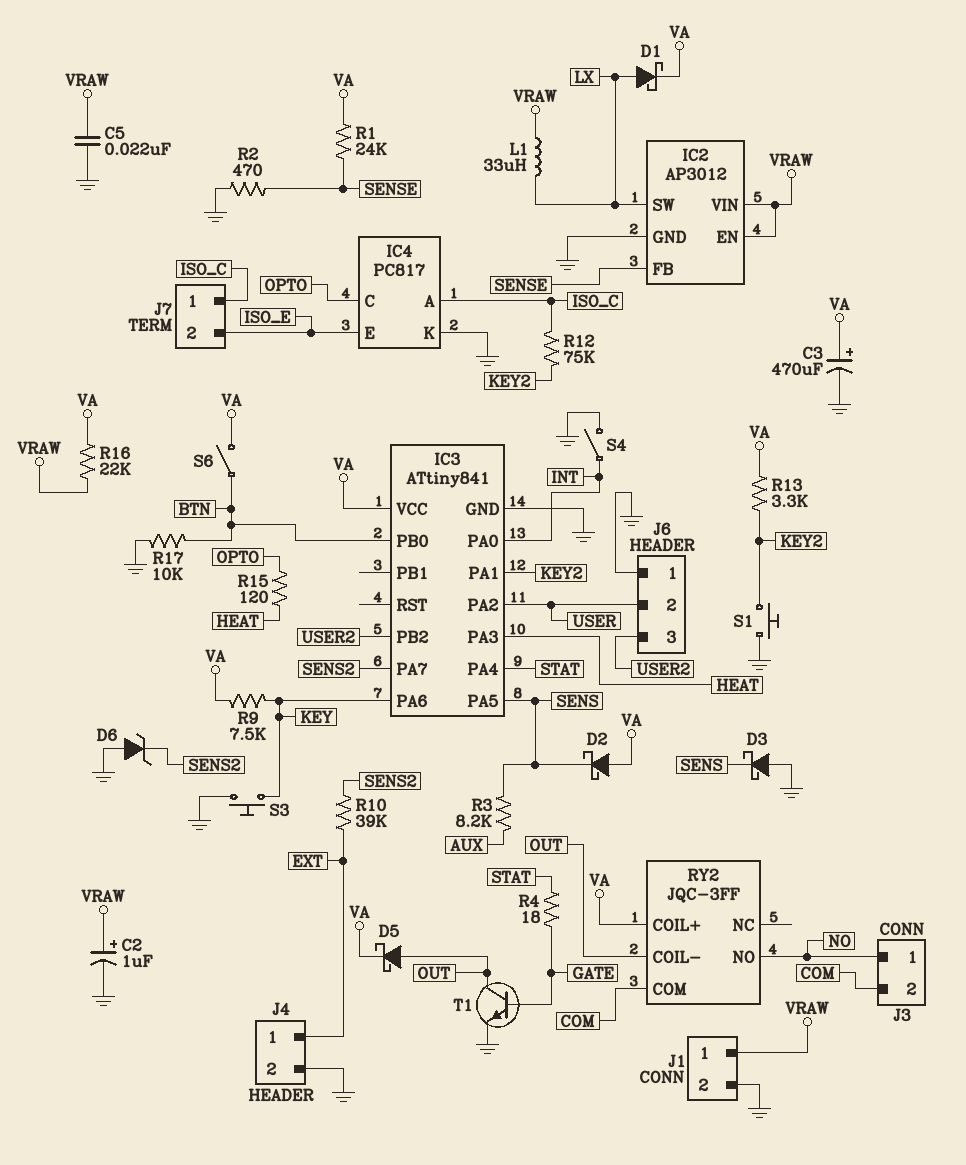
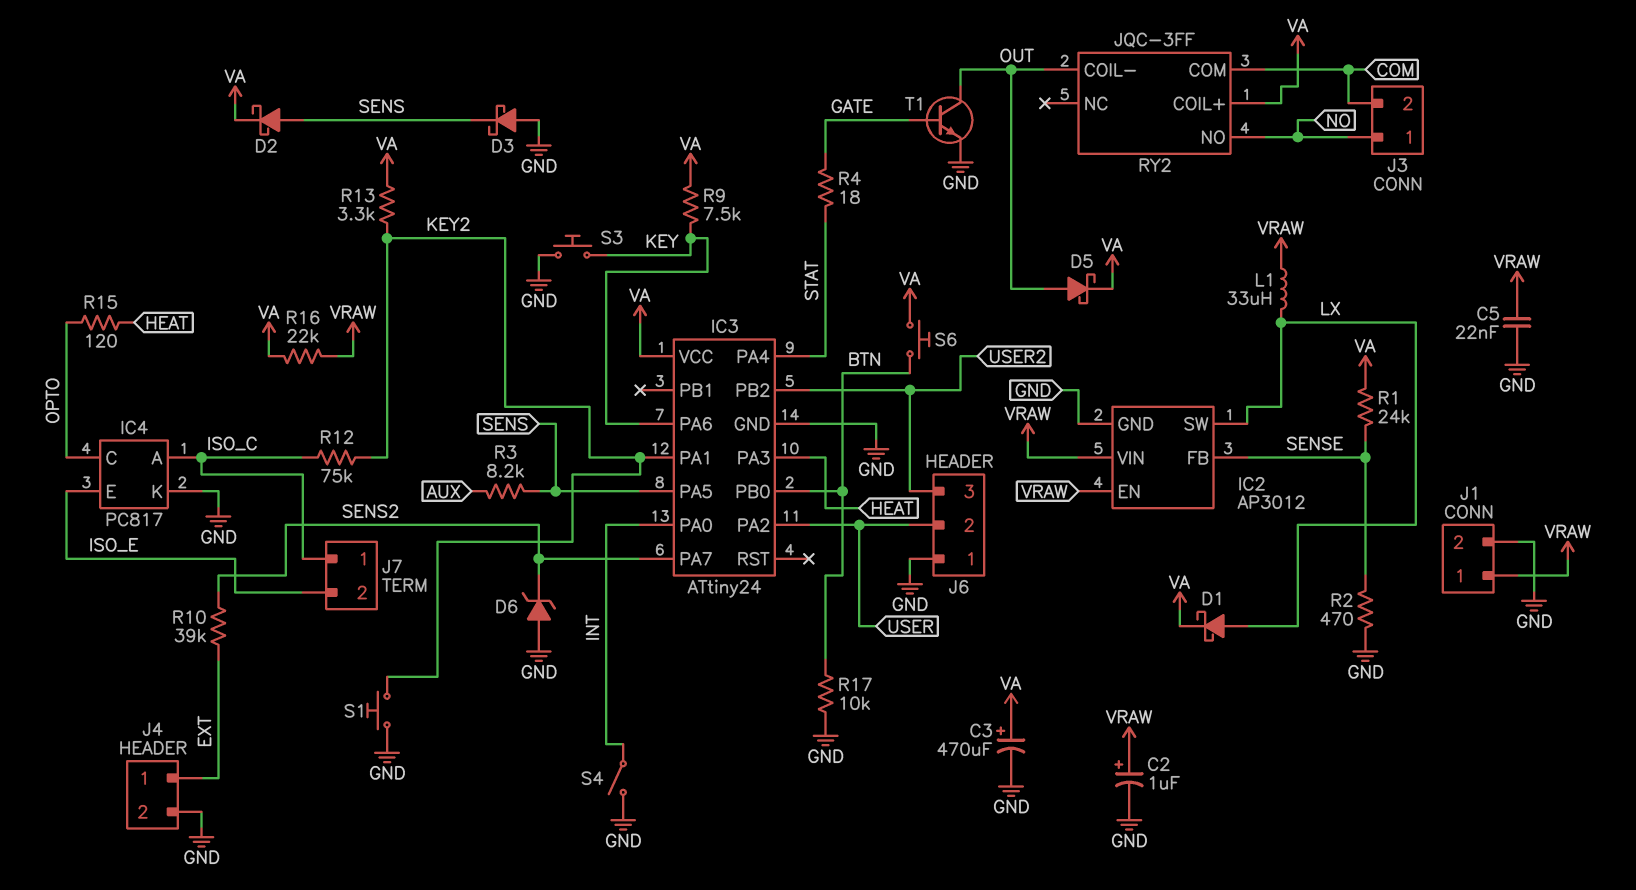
D2: schottky (A VA, K SENS) -> schottky (A SENS, K VA)
IC3: ATtiny841 -> ATtiny24
S6: switch (BTN, VA) -> button (BTN, VA)

